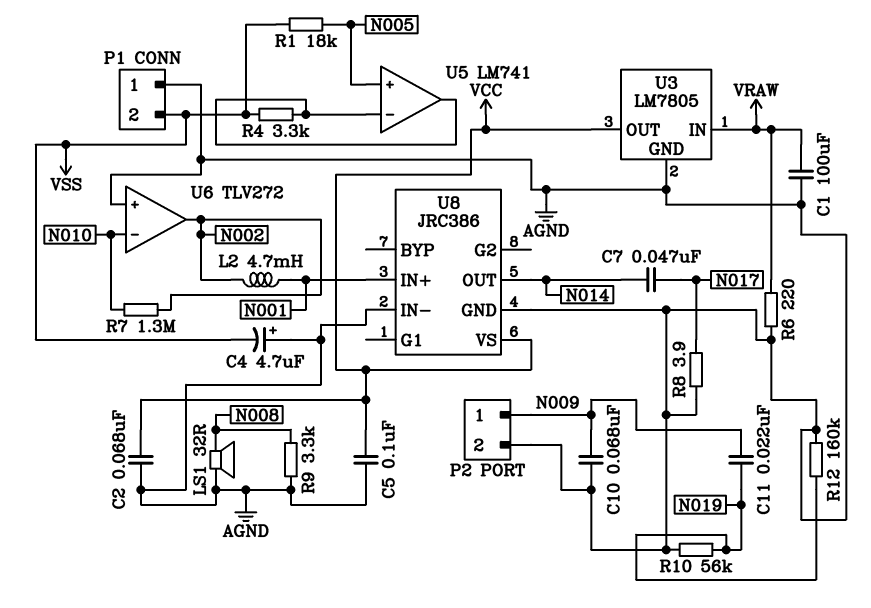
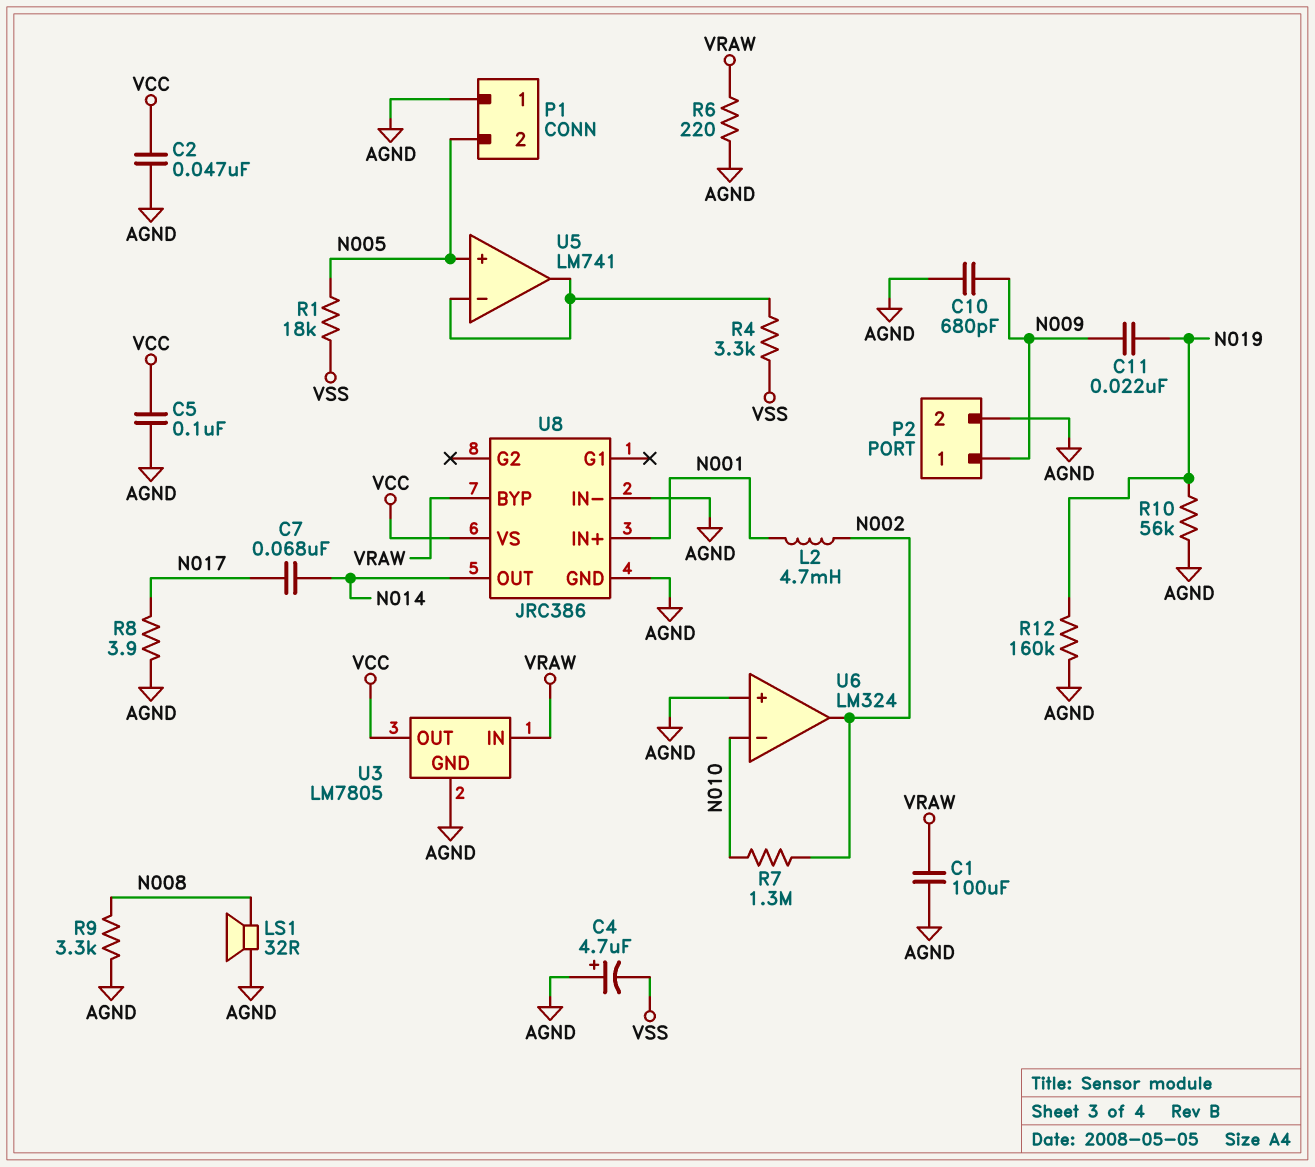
C2: 68nF (AGND, VCC) -> 47nF (AGND, VCC)
C7: 47nF (N014, N017) -> 68nF (N014, N017)
C10: 68nF (AGND, N009) -> 680pF (AGND, N009)
P1 pin 2: VSS -> N005
U6: TLV272 -> LM324
U8 pin BYP: none -> VRAW

